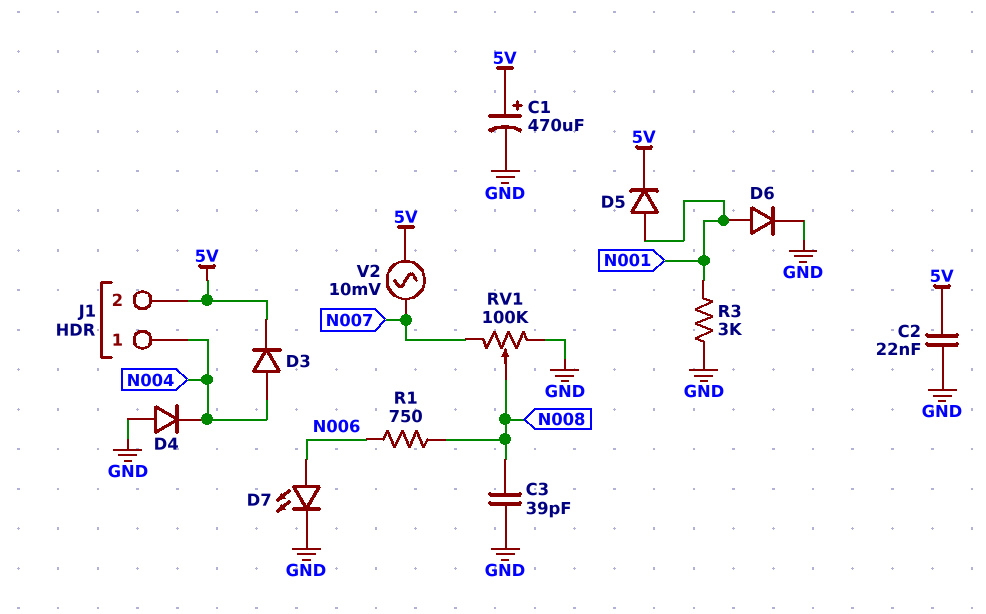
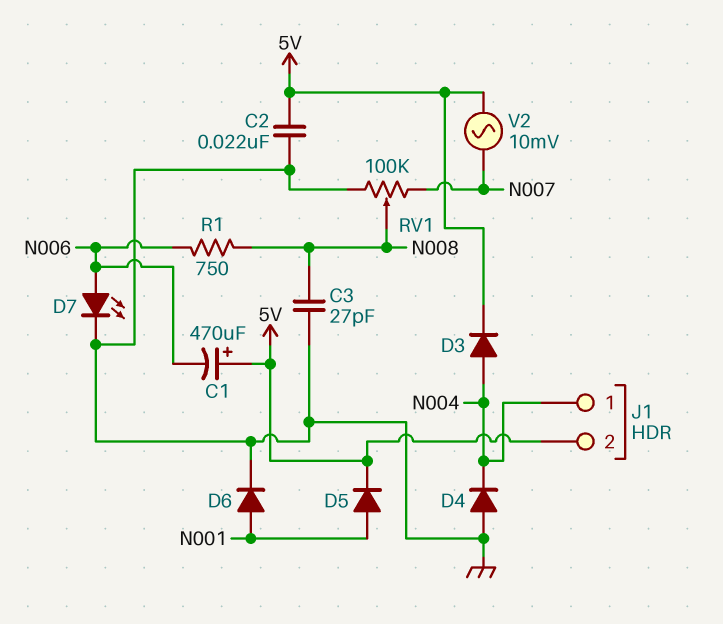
C1: 470uF (plus 5V, minus GND) -> 470uF (plus 5V, minus N006)
C3: 39pF (GND, N008) -> 27pF (GND, N008)
R3: 3k (GND, N001) -> none

